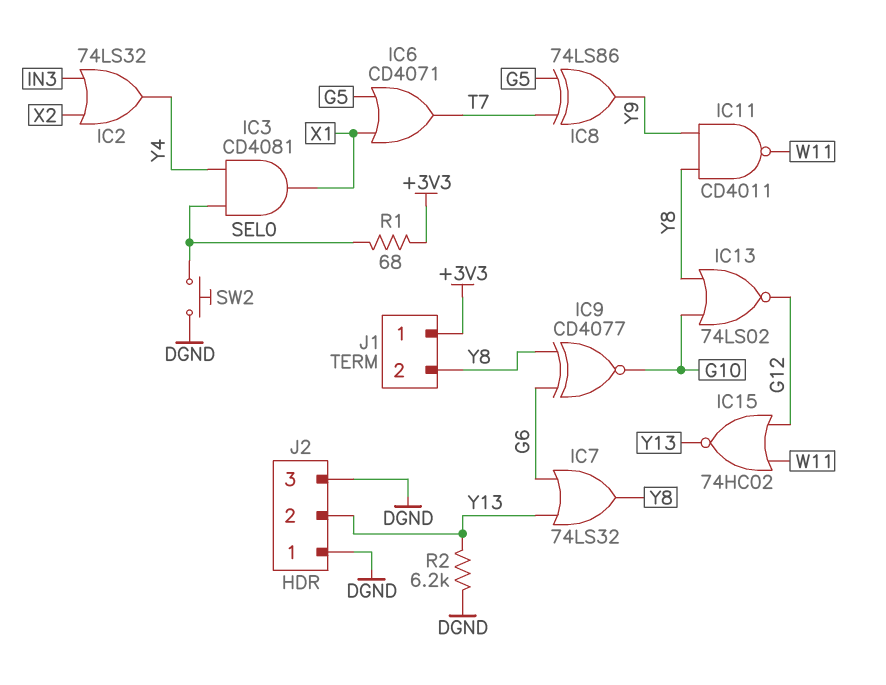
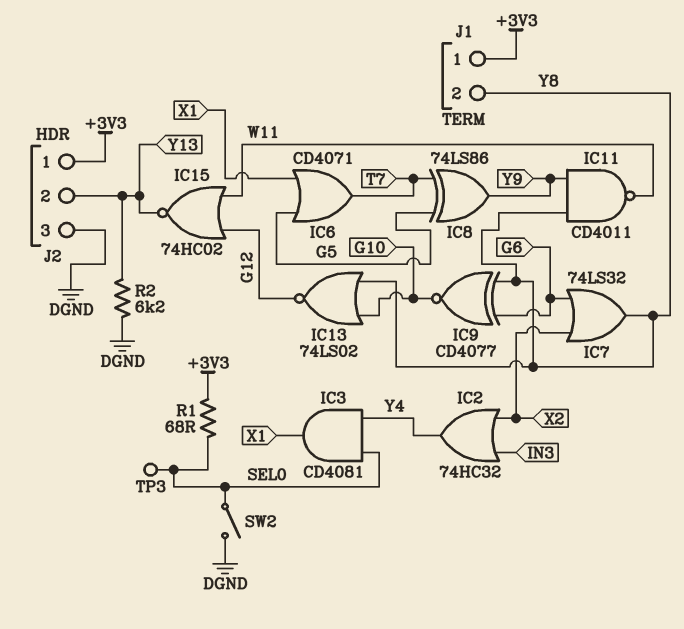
IC2: OR 74LS32 (in IN3, in X2, out Y4) -> OR 74HC32 (in IN3, in X2, out Y4)
IC7: OR 74LS32 (in G6, in Y13, out Y8) -> OR 74LS32 (in G6, in X2, out Y8)
J2 pin 1: DGND -> +3V3
SW2: button (DGND, SEL0) -> switch (DGND, SEL0)
TP3: none -> test point (SEL0)

